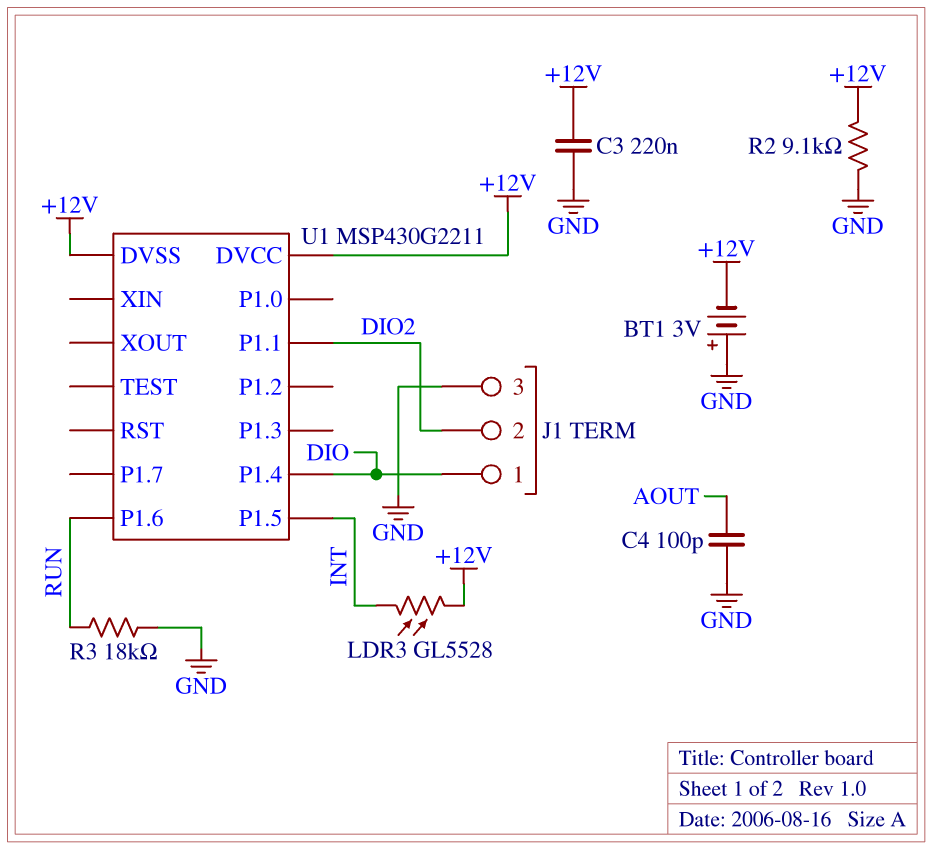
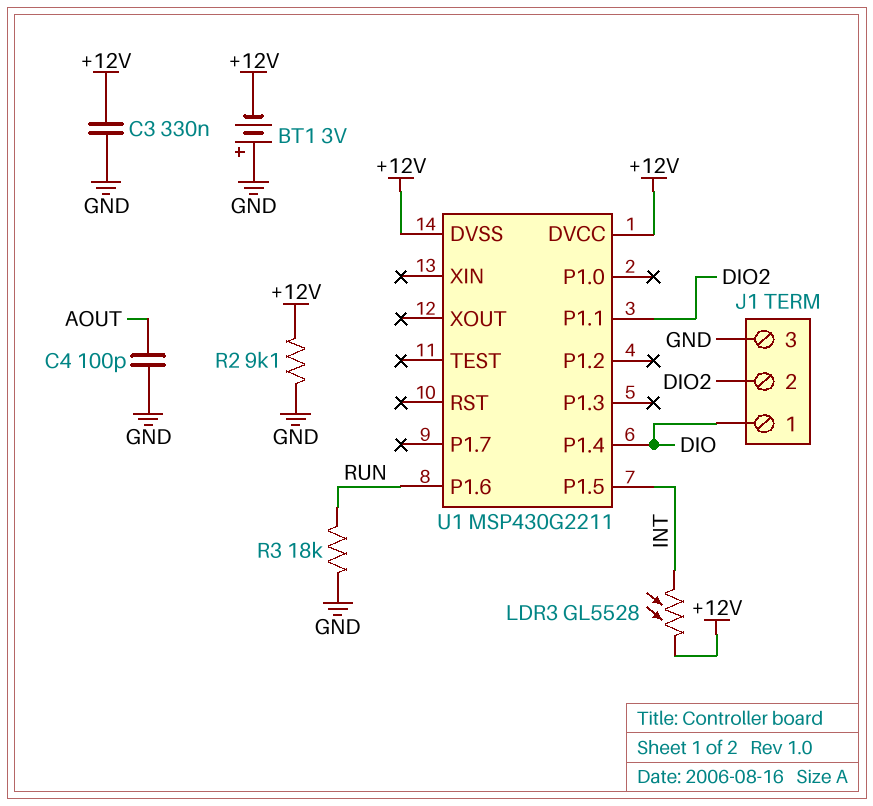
C3: 220nF (+12V, GND) -> 330nF (+12V, GND)

